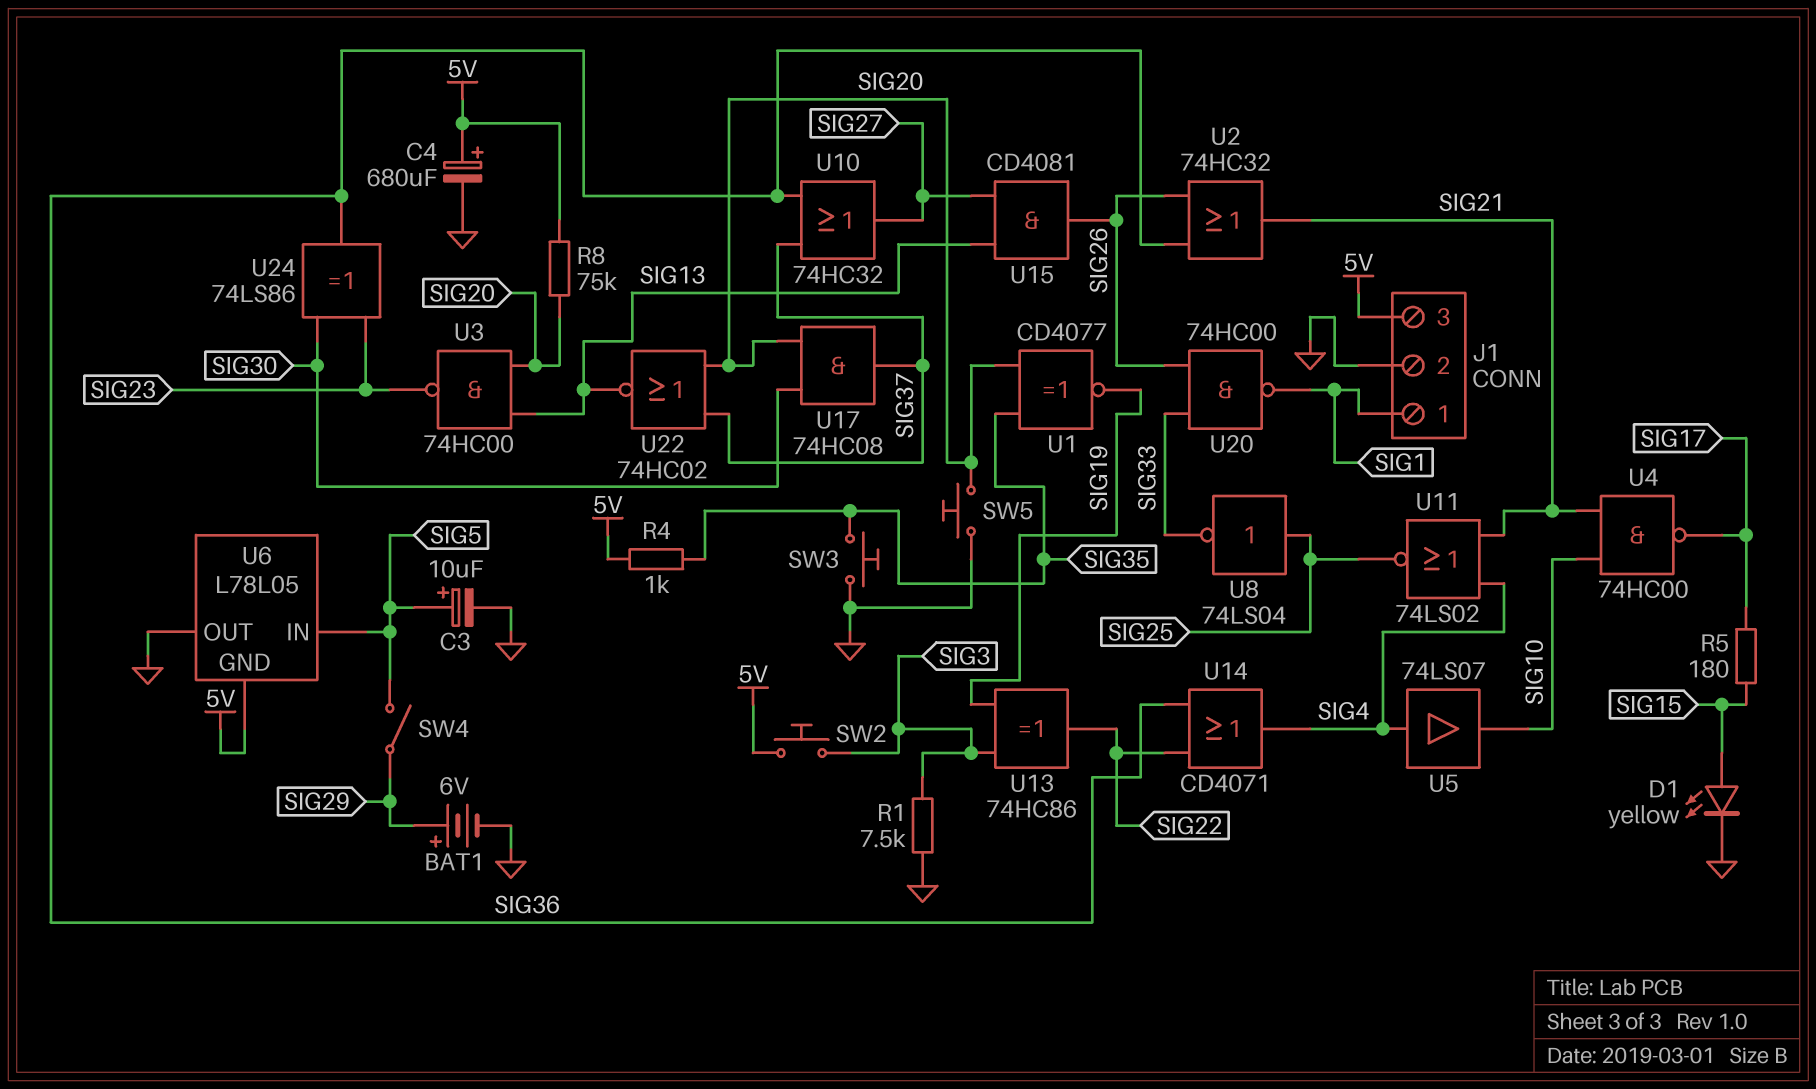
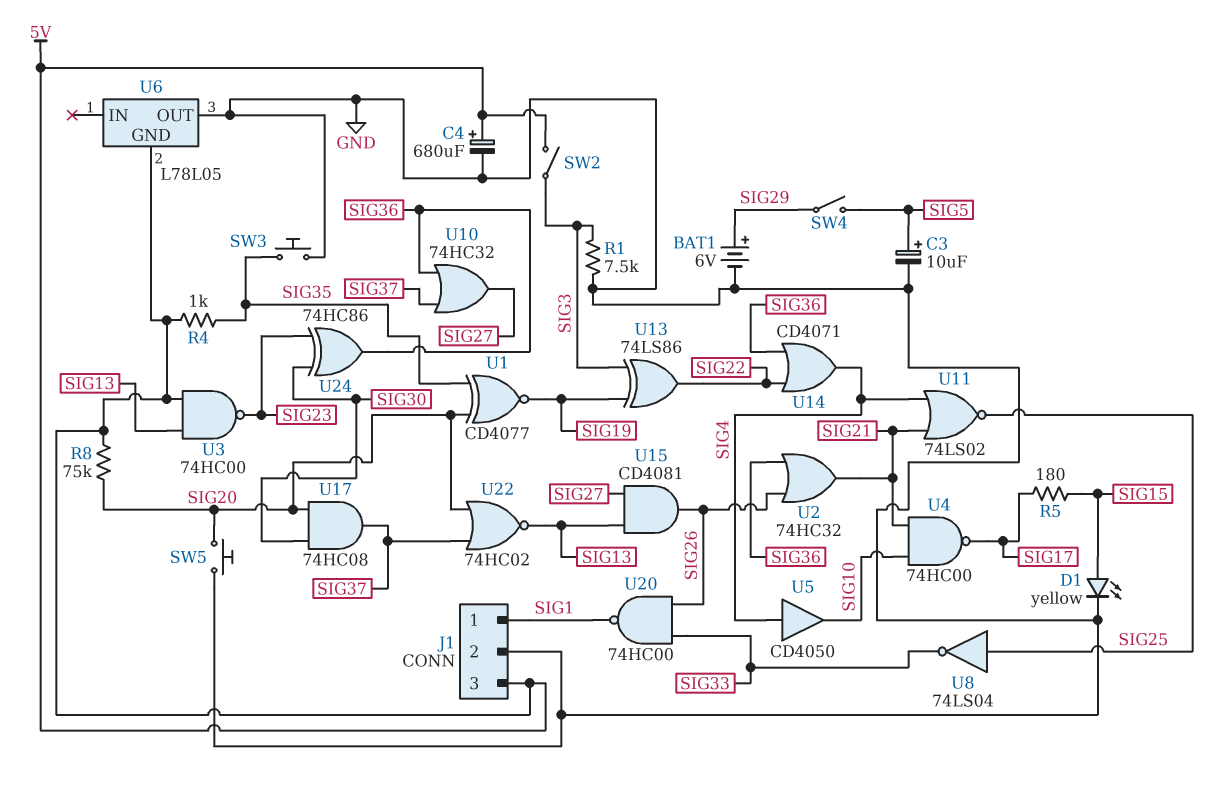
SW2: button (5V, SIG3) -> switch (5V, SIG3)
U3: NAND 74HC00 (in SIG13, in SIG20, out SIG23) -> NAND 74HC00 (in 5V, in SIG13, out SIG23)
U5: buffer 74LS07 (in SIG4, out SIG10) -> buffer CD4050 (in SIG4, out SIG10)
U6 pin IN: SIG5 -> none
U13: XOR 74HC86 (in SIG3, in SIG19, out SIG22) -> XOR 74LS86 (in SIG3, in SIG19, out SIG22)
U24: XOR 74LS86 (in SIG23, in SIG30, out SIG36) -> XOR 74HC86 (in SIG23, in SIG30, out SIG36)

